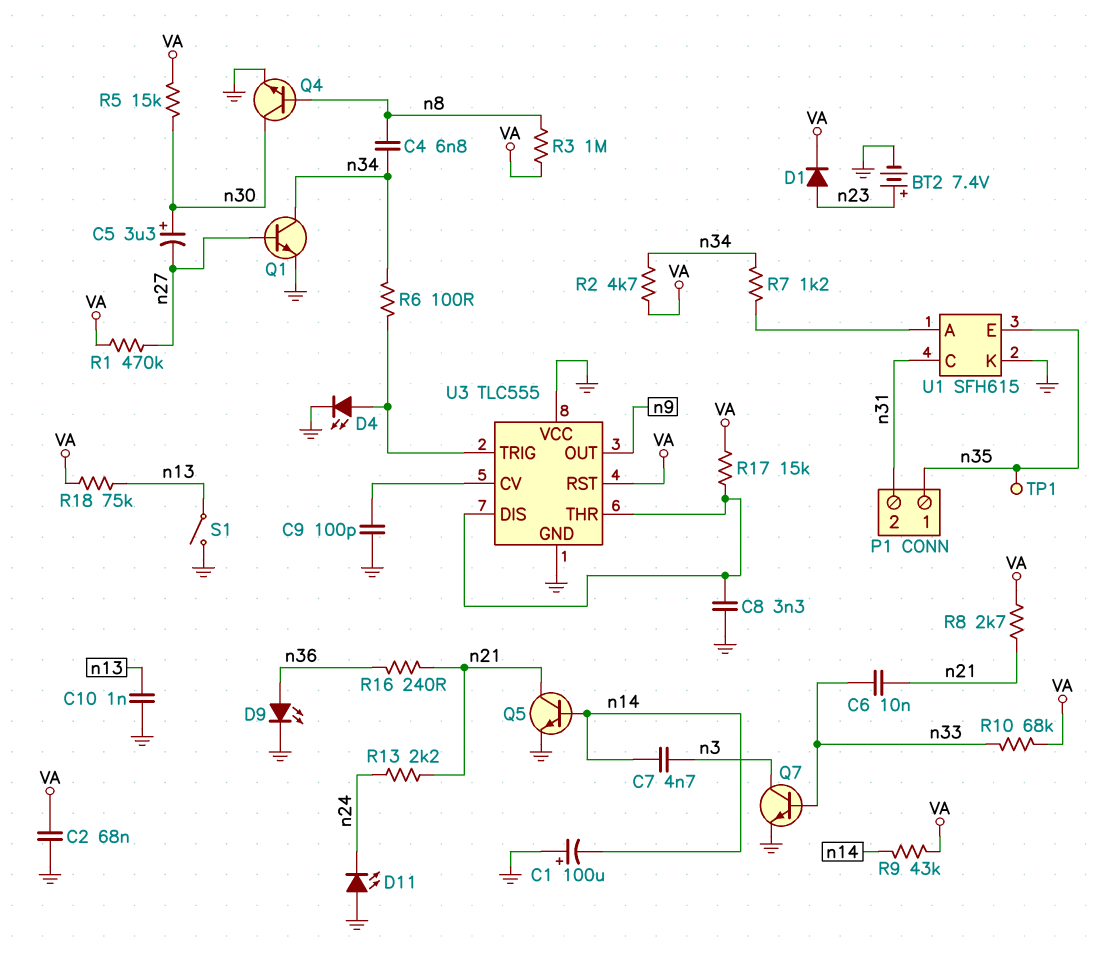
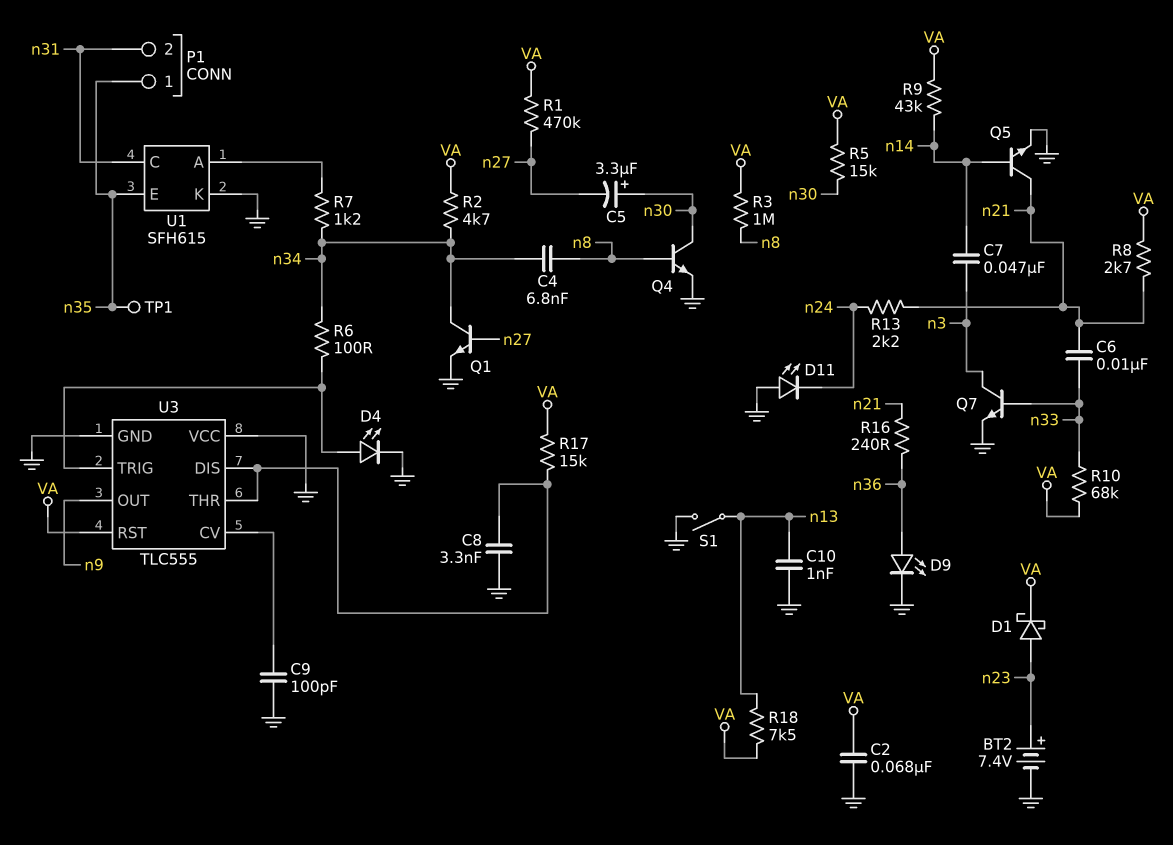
C1: 100uF (plus GND, minus n14) -> none
C7: 4.7nF (n3, n14) -> 47nF (n3, n14)
D1: diode (A n23, K VA) -> schottky (A n23, K VA)
R18: 75k (VA, n13) -> 7.5k (VA, n13)

